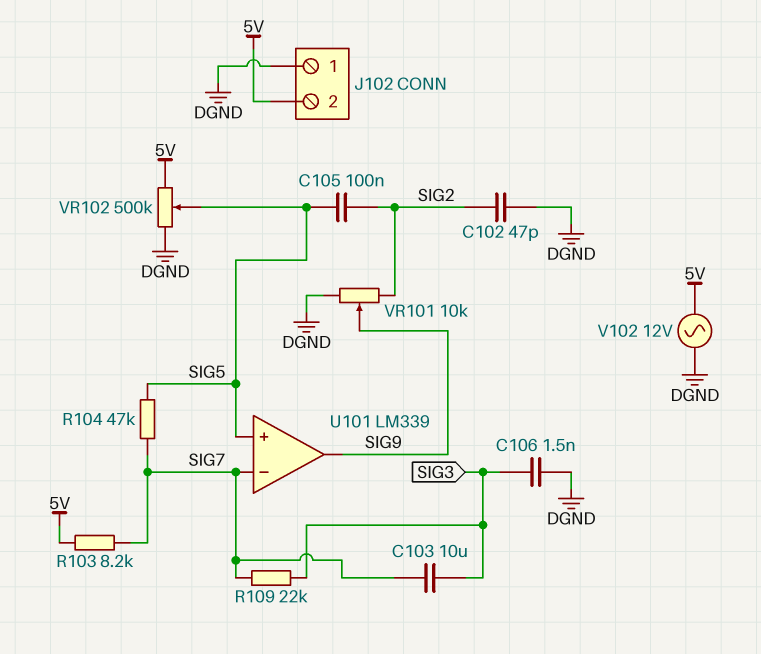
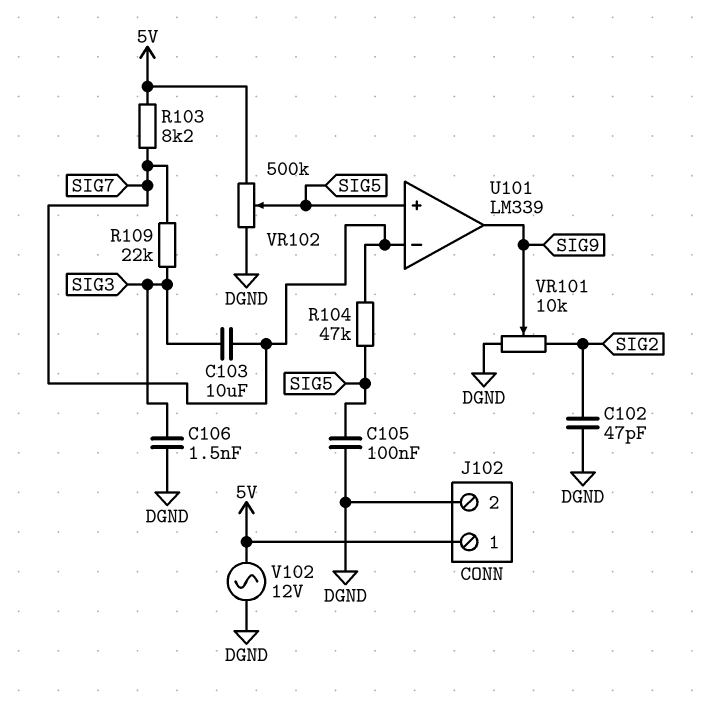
C105: 100nF (SIG2, SIG5) -> 100nF (DGND, SIG5)
J102 pin 1: DGND -> 5V
J102 pin 2: 5V -> DGND

